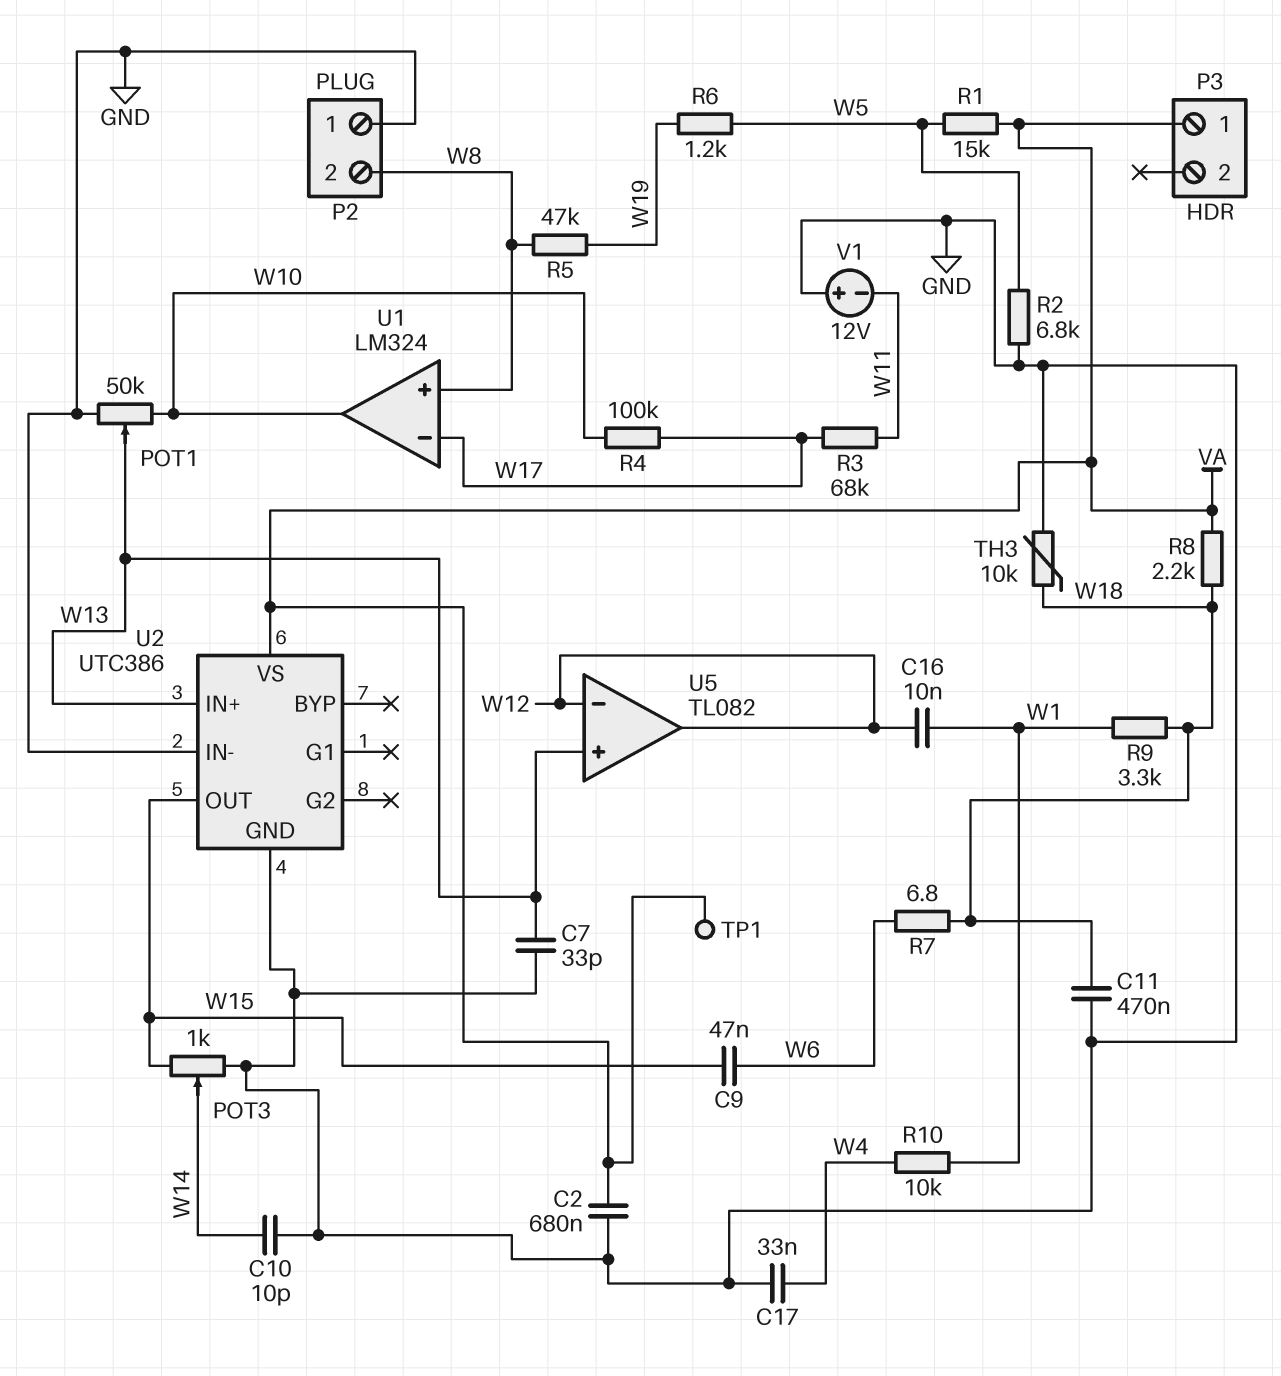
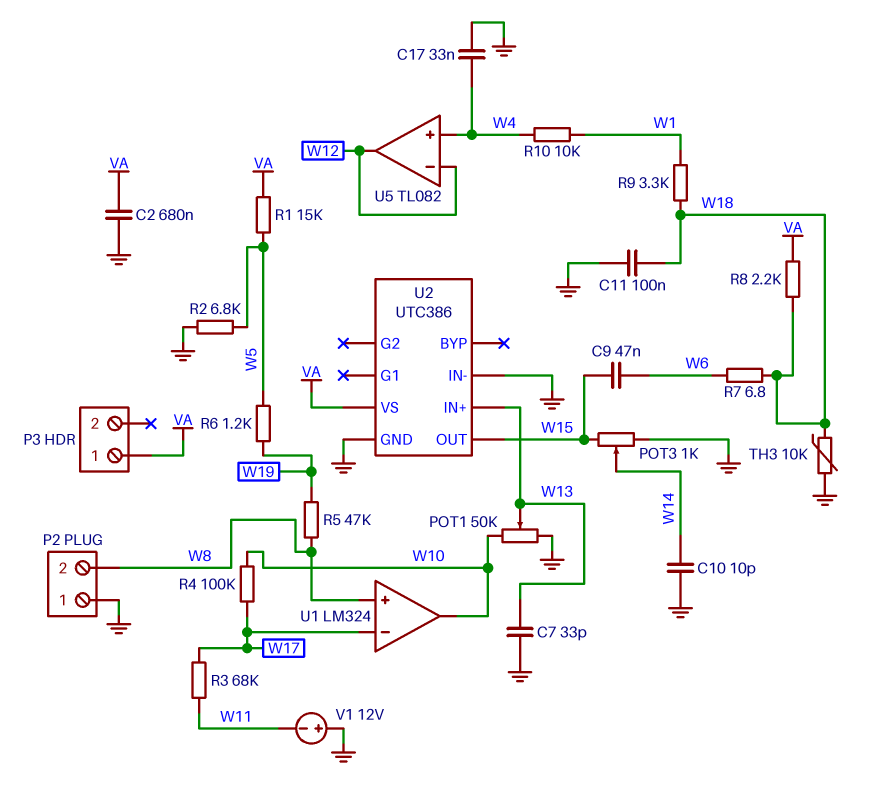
C11: 470nF (GND, W18) -> 100nF (GND, W18)
C16: 10nF (W1, W12) -> none
TP1: test point (VA) -> none
U5 pin in+: W13 -> W4

